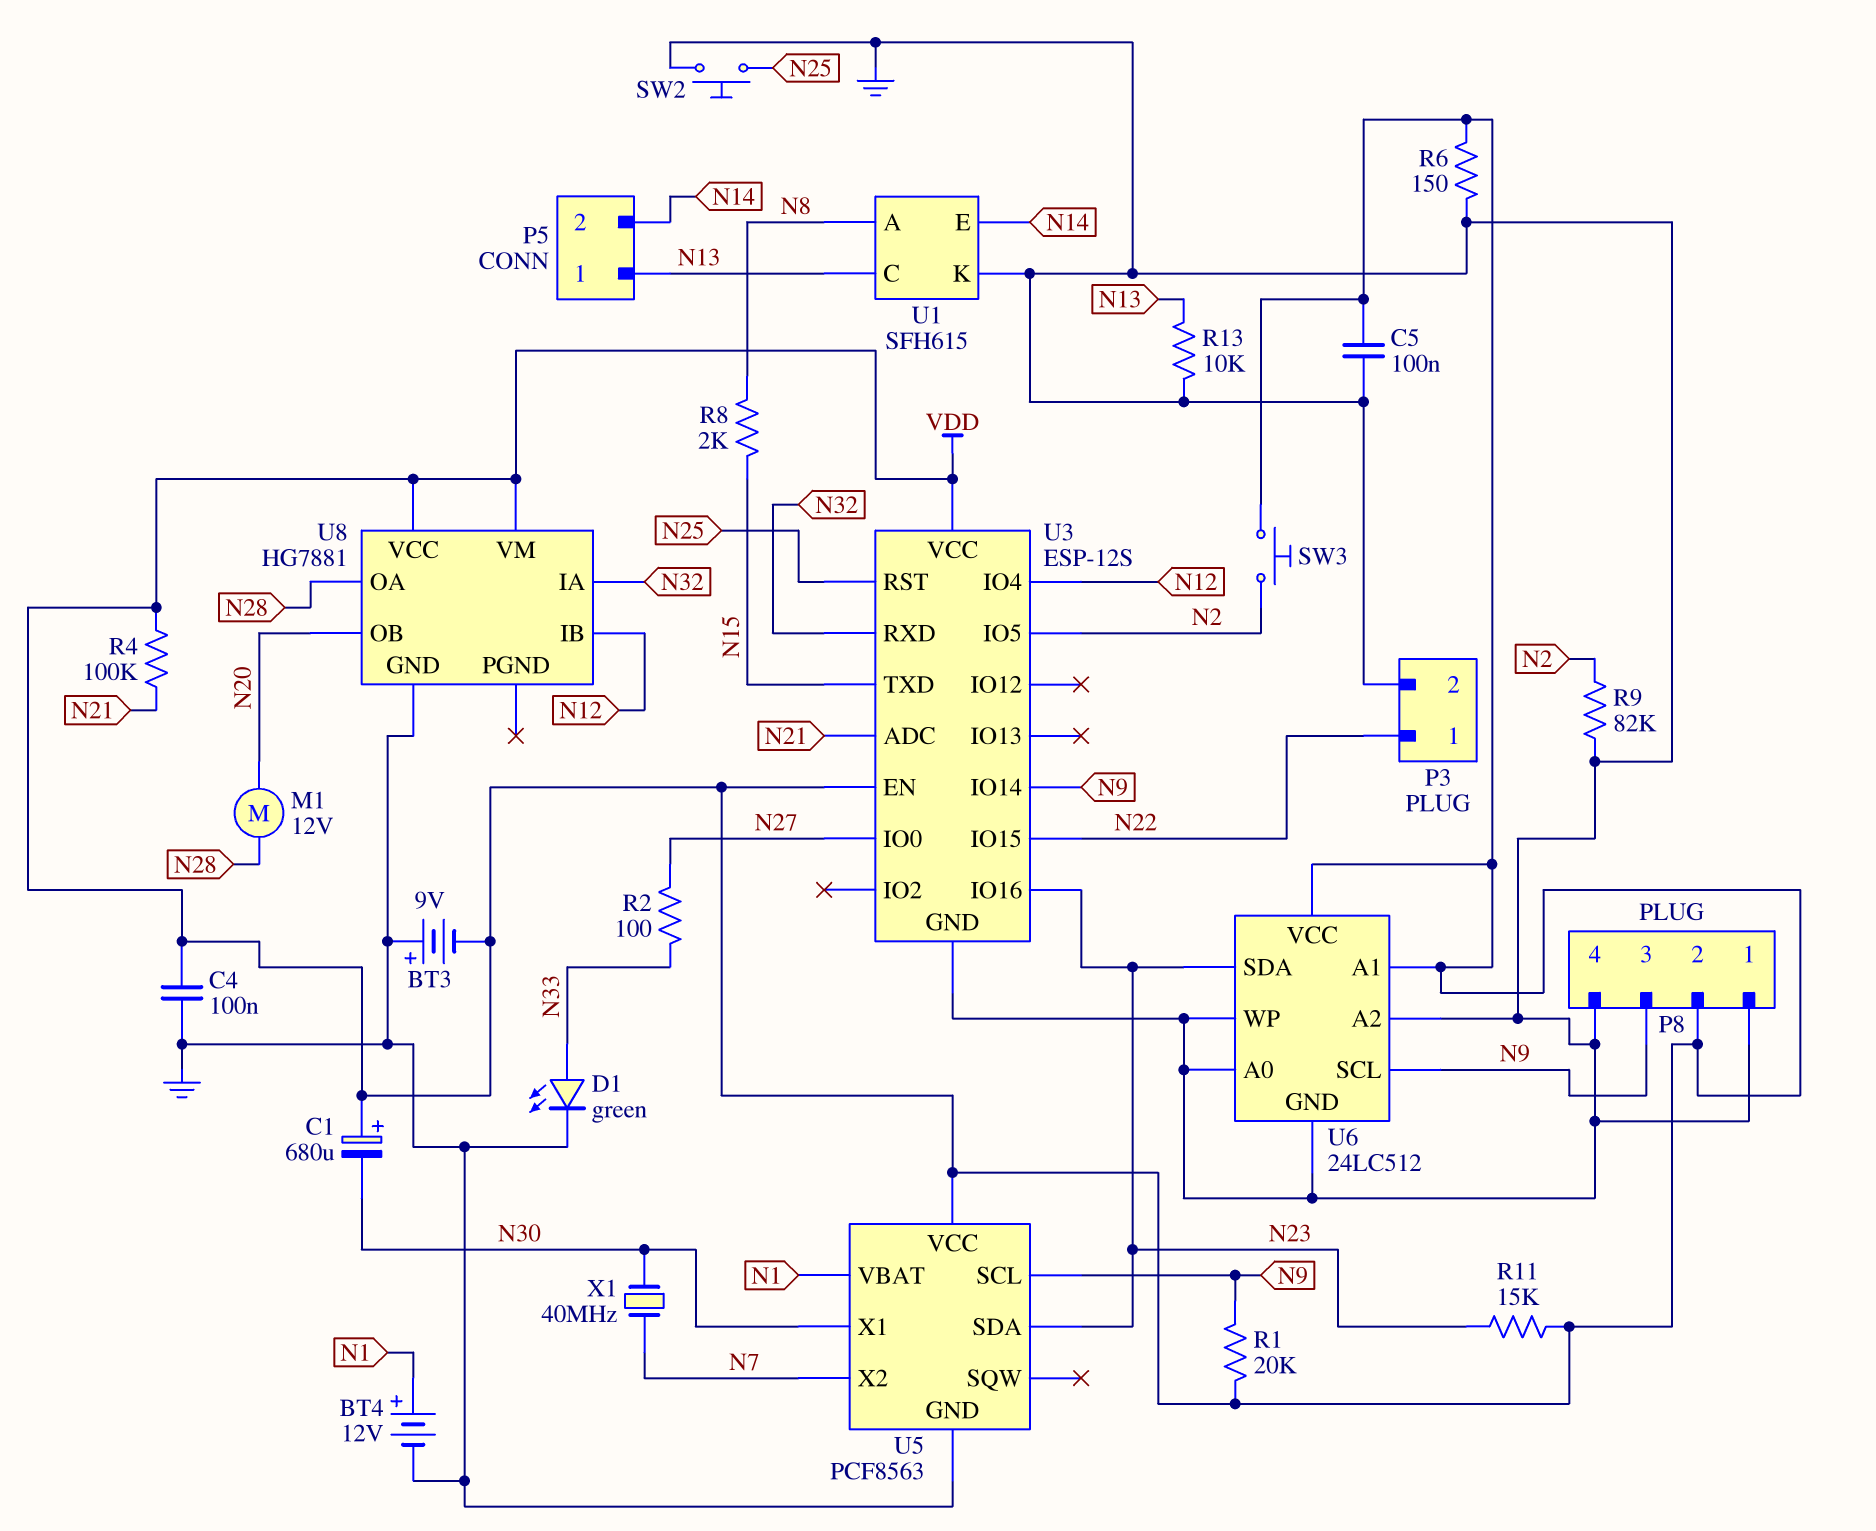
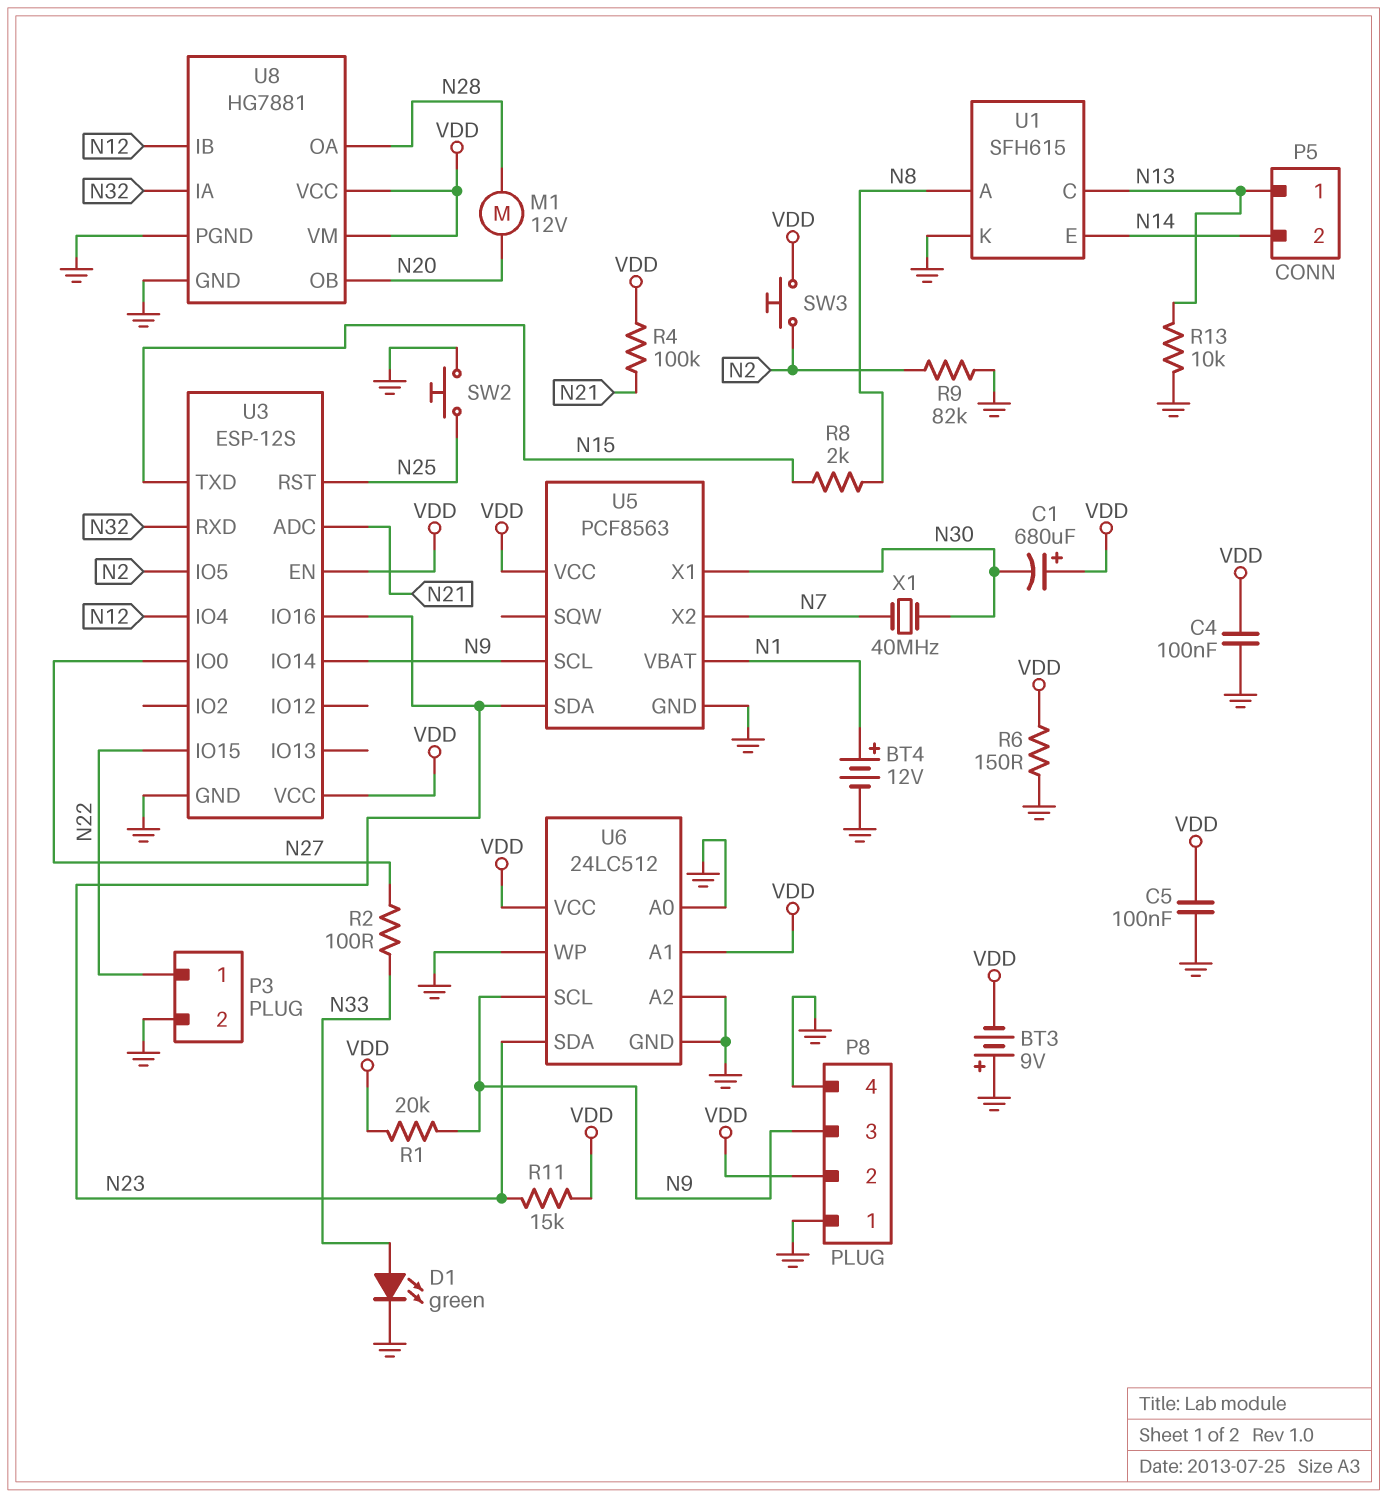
U8 pin PGND: none -> GND

